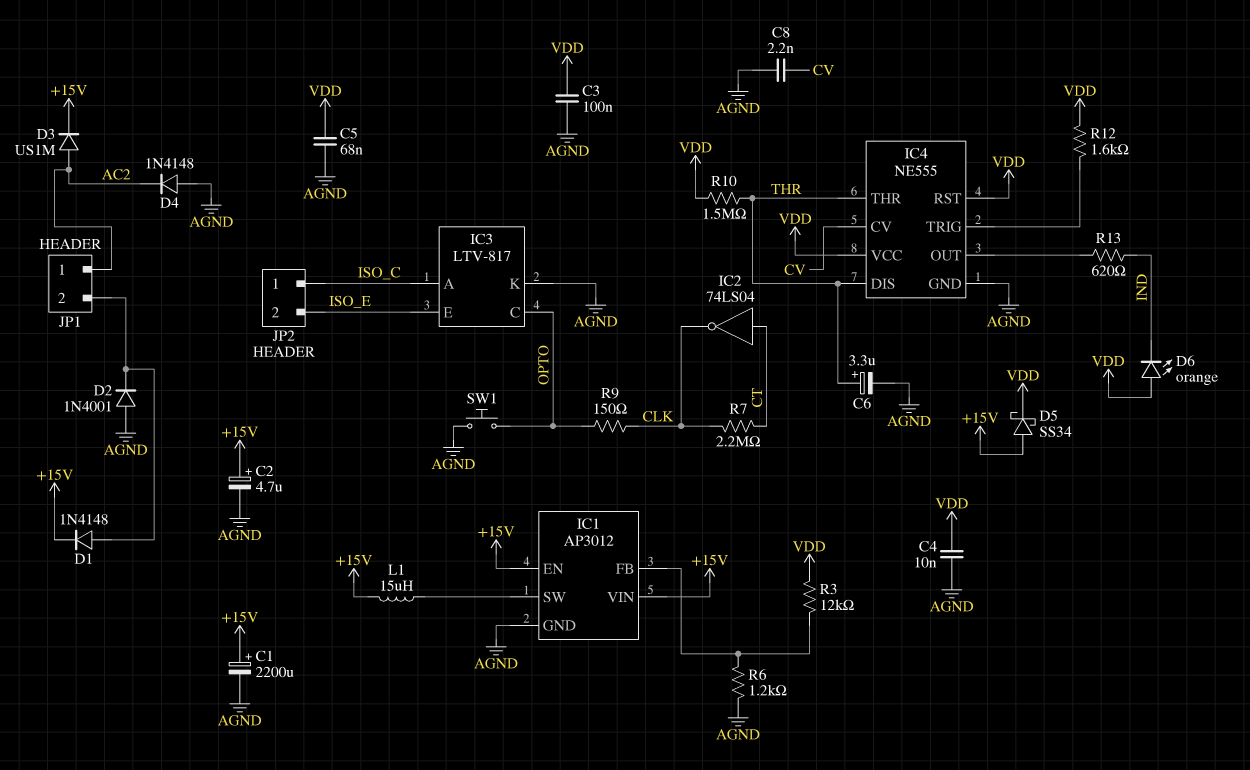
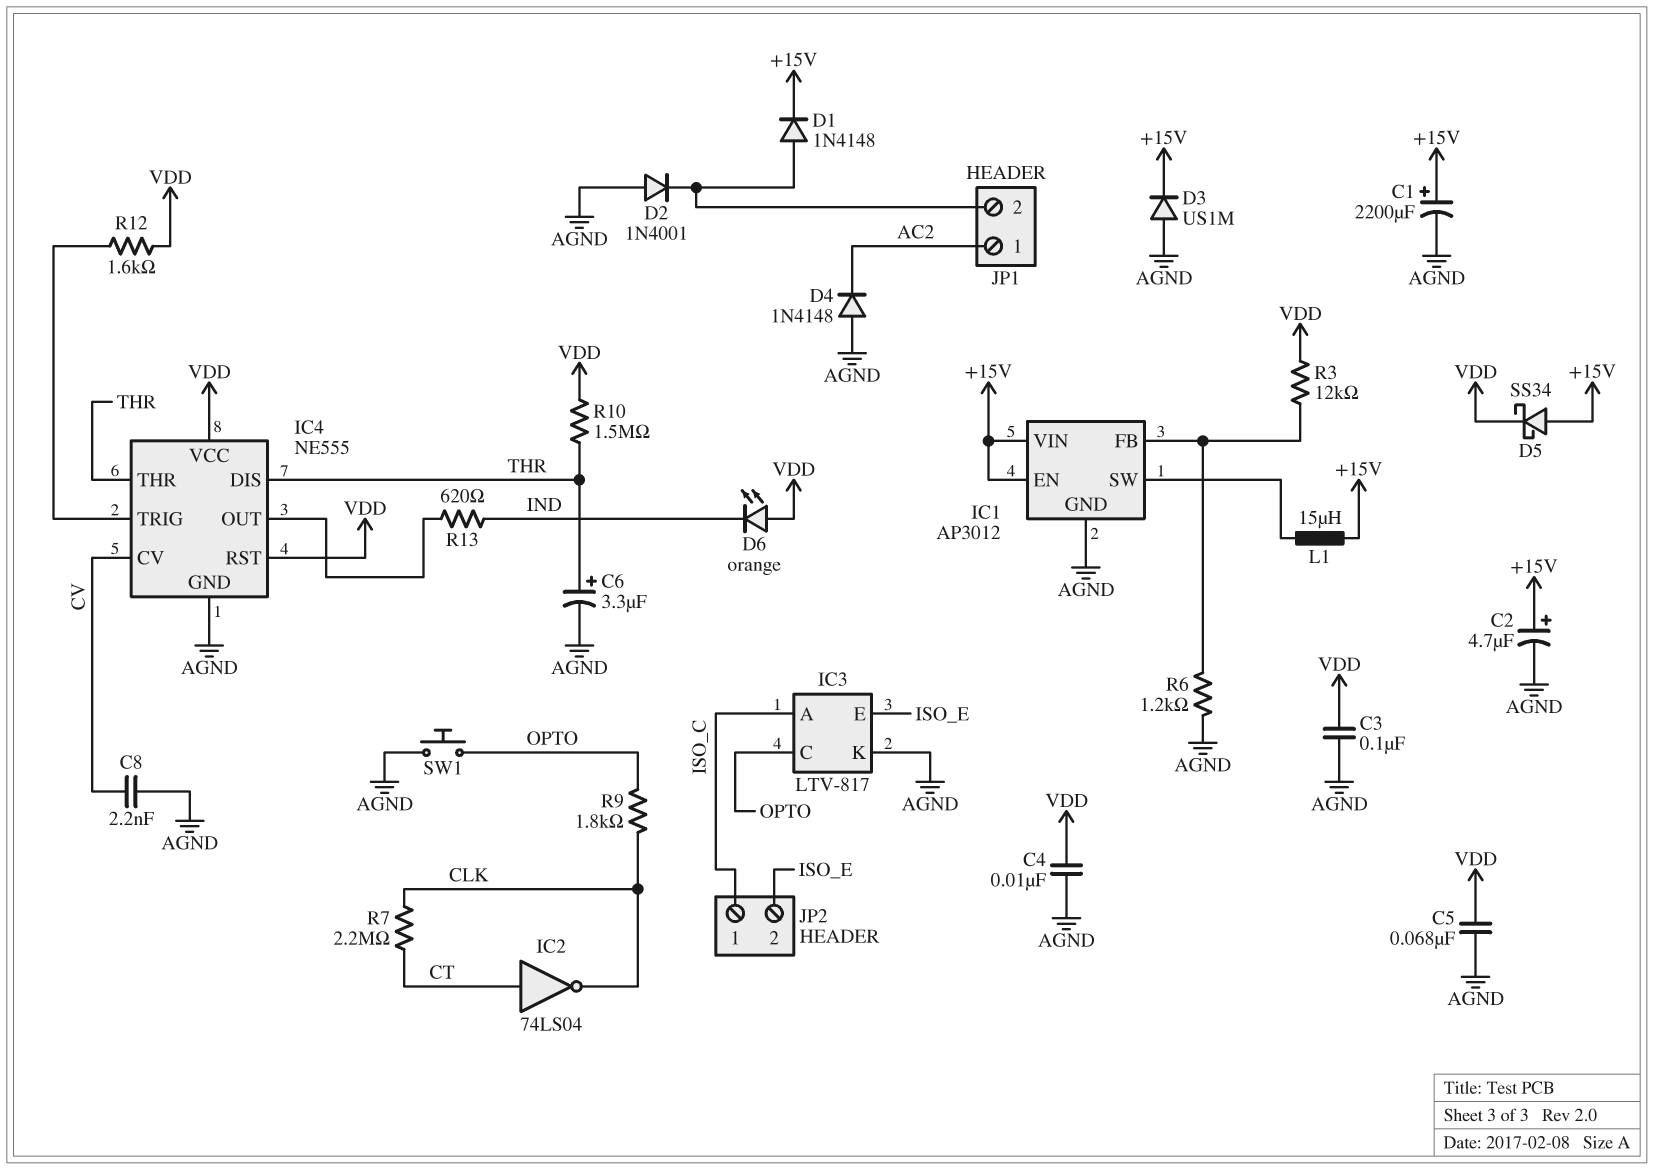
D3: diode US1M (A AC2, K +15V) -> diode US1M (A AGND, K +15V)
R9: 150 (CLK, OPTO) -> 1.8k (CLK, OPTO)

